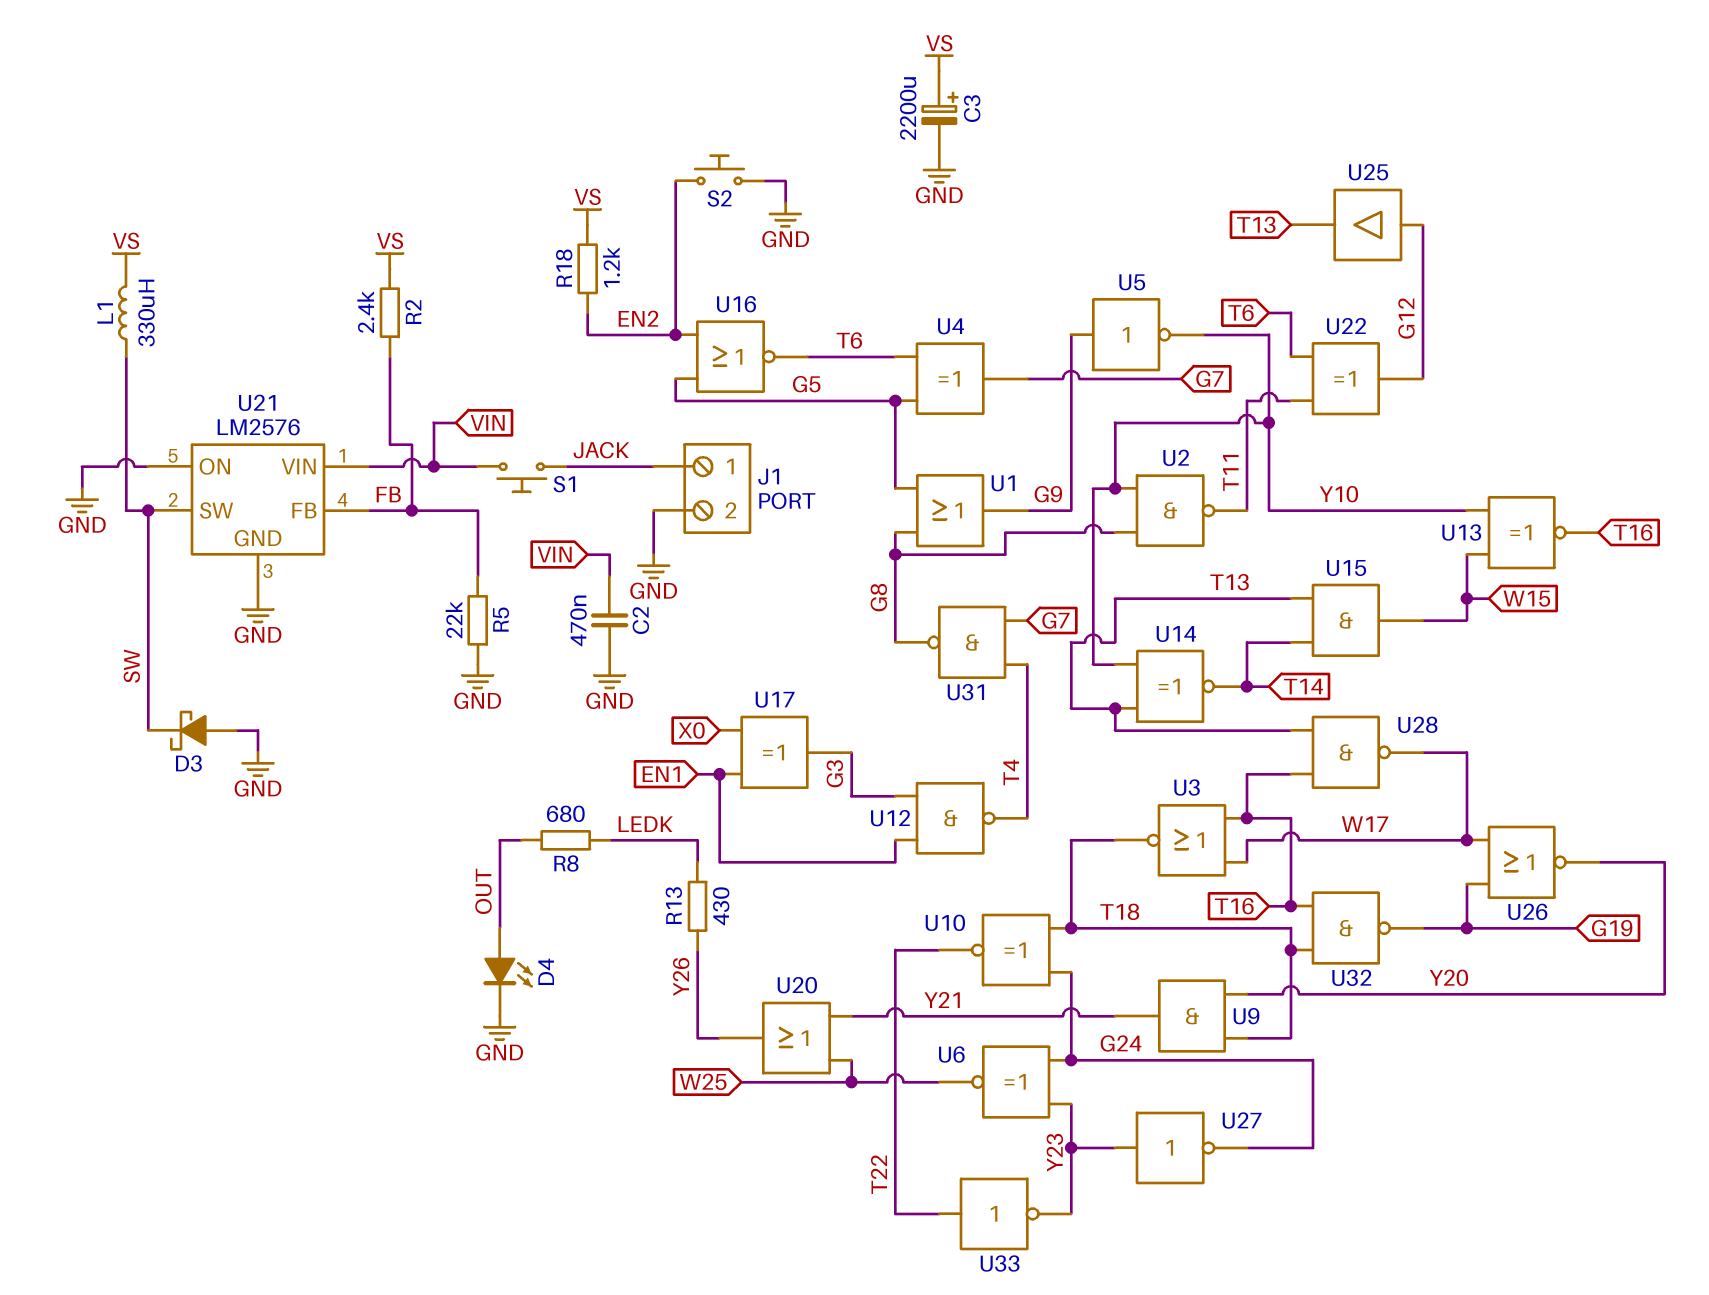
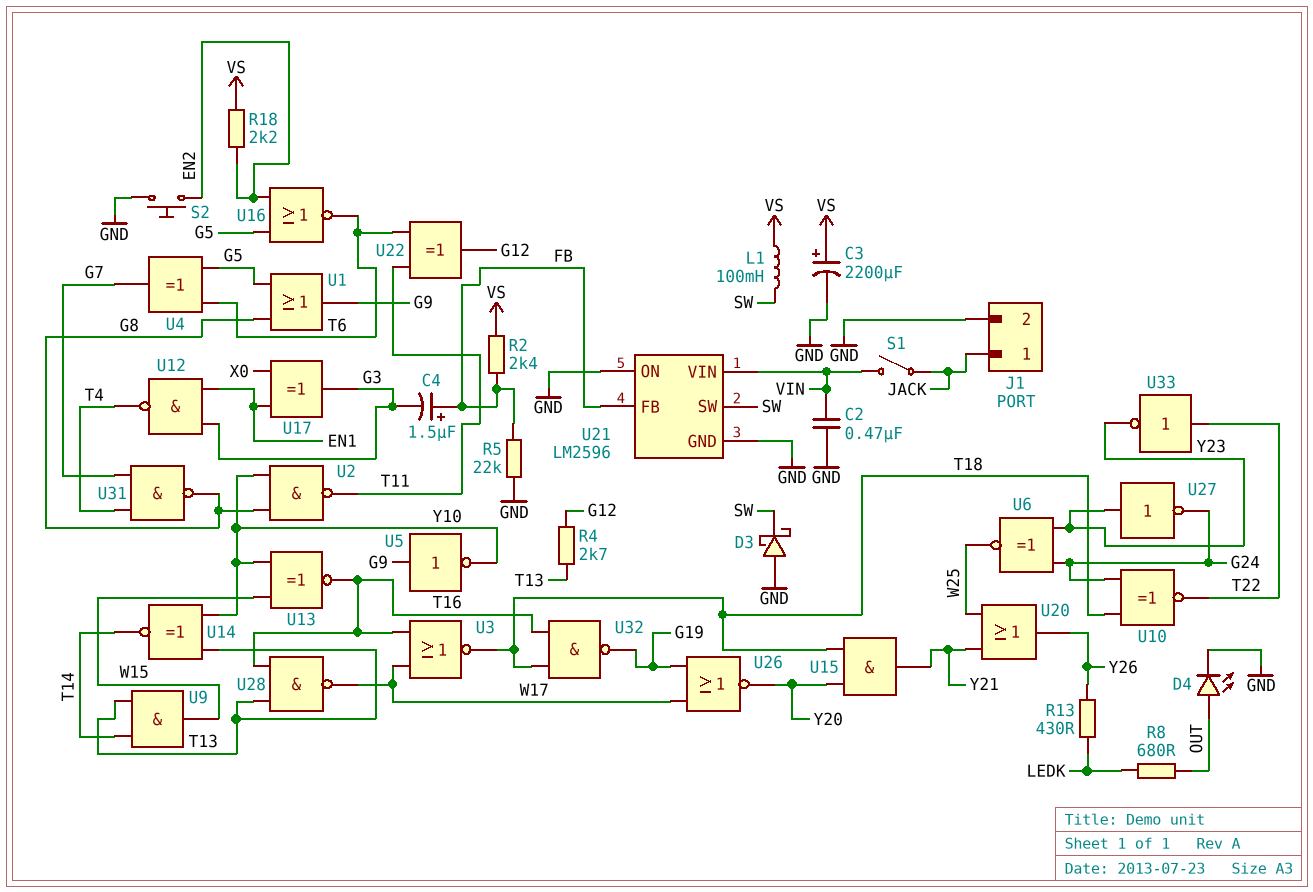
C4: none -> 1.5uF (plus FB, minus G3)
L1: 330uH (SW, VS) -> 100mH (SW, VS)
R4: none -> 2.7k (G12, T13)
R18: 1.2k (EN2, VS) -> 2.2k (EN2, VS)
S1: button (JACK, VIN) -> switch (JACK, VIN)
U9: AND (in T18, in Y20, out Y21) -> AND (in T13, in T14, out W15)
U15: AND (in T13, in T14, out W15) -> AND (in T18, in Y20, out Y21)
U21: LM2576 -> LM2596
U25: buffer (in G12, out T13) -> none

